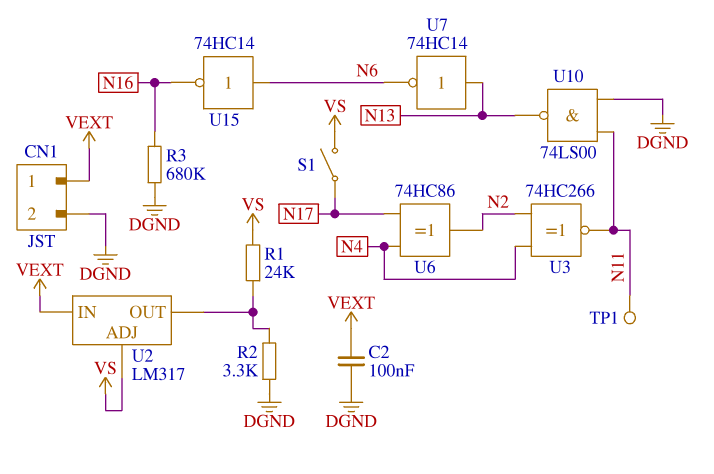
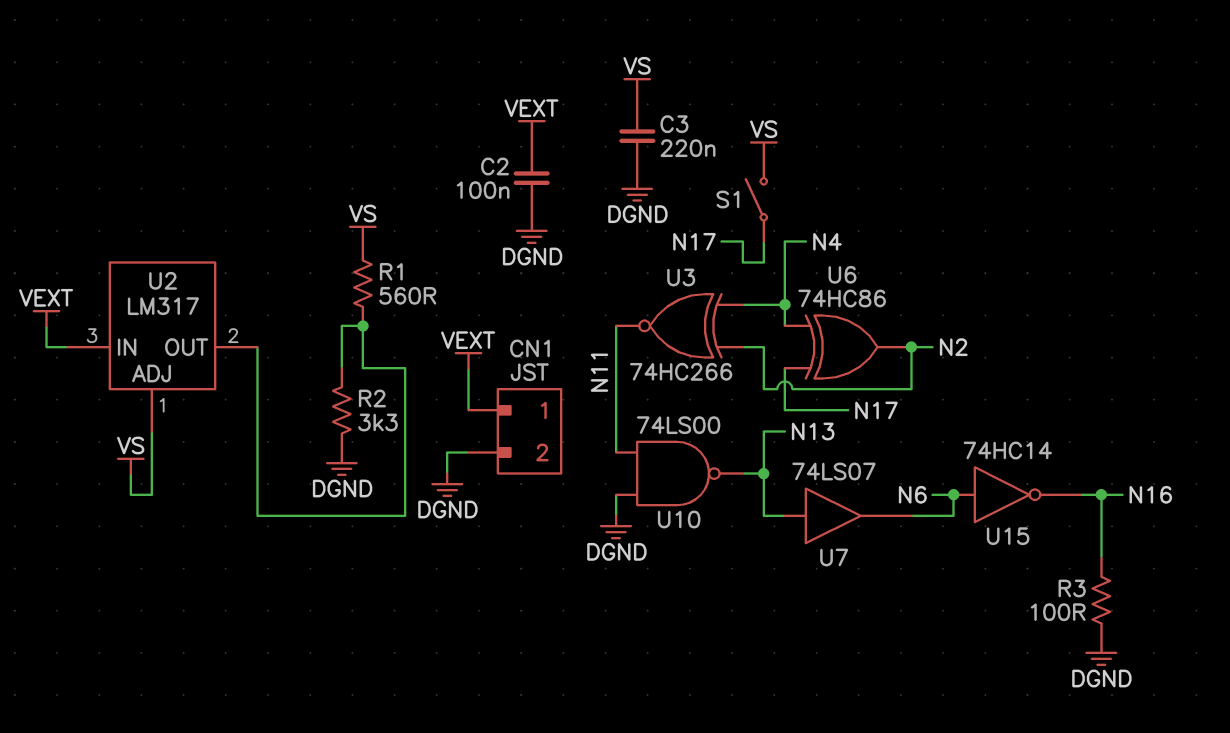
C3: none -> 220nF (DGND, VS)
R1: 24k (U2/OUT, VS) -> 560 (U2/OUT, VS)
R3: 680k (DGND, N16) -> 100 (DGND, N16)
TP1: test point (N11) -> none
U7: NOT 74HC14 (in N13, out N6) -> buffer 74LS07 (in N13, out N6)

